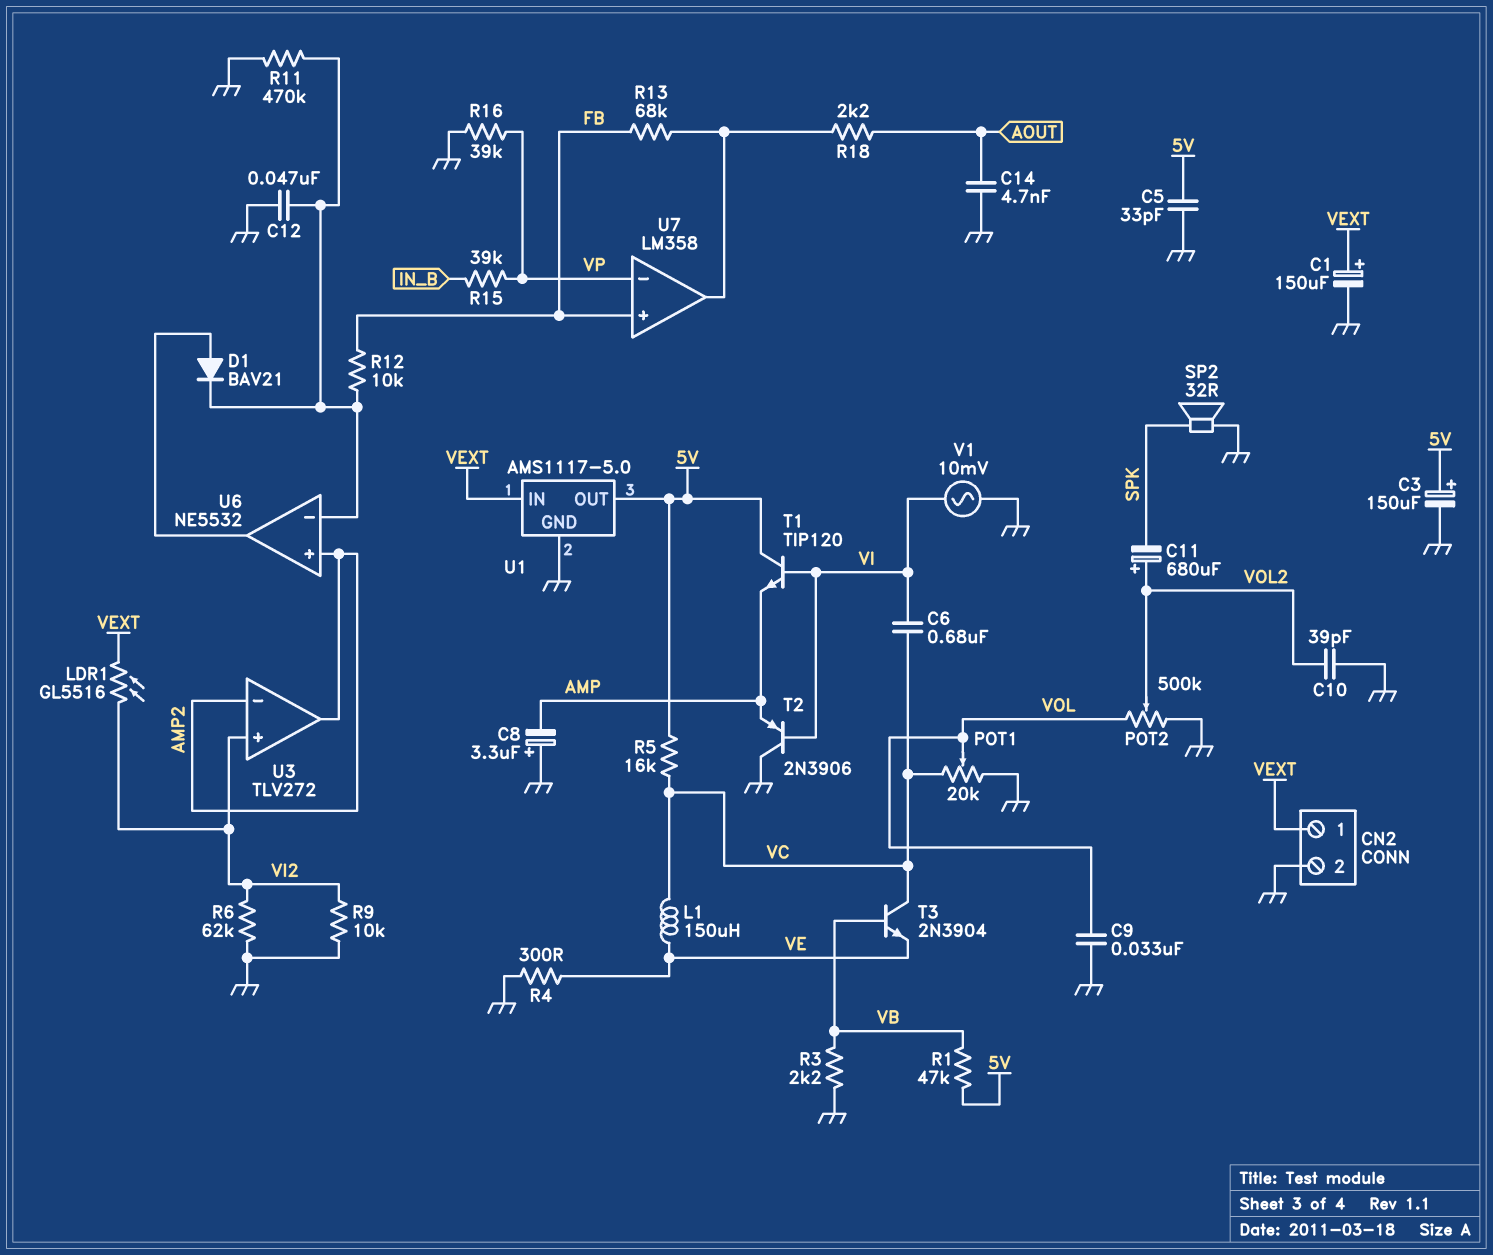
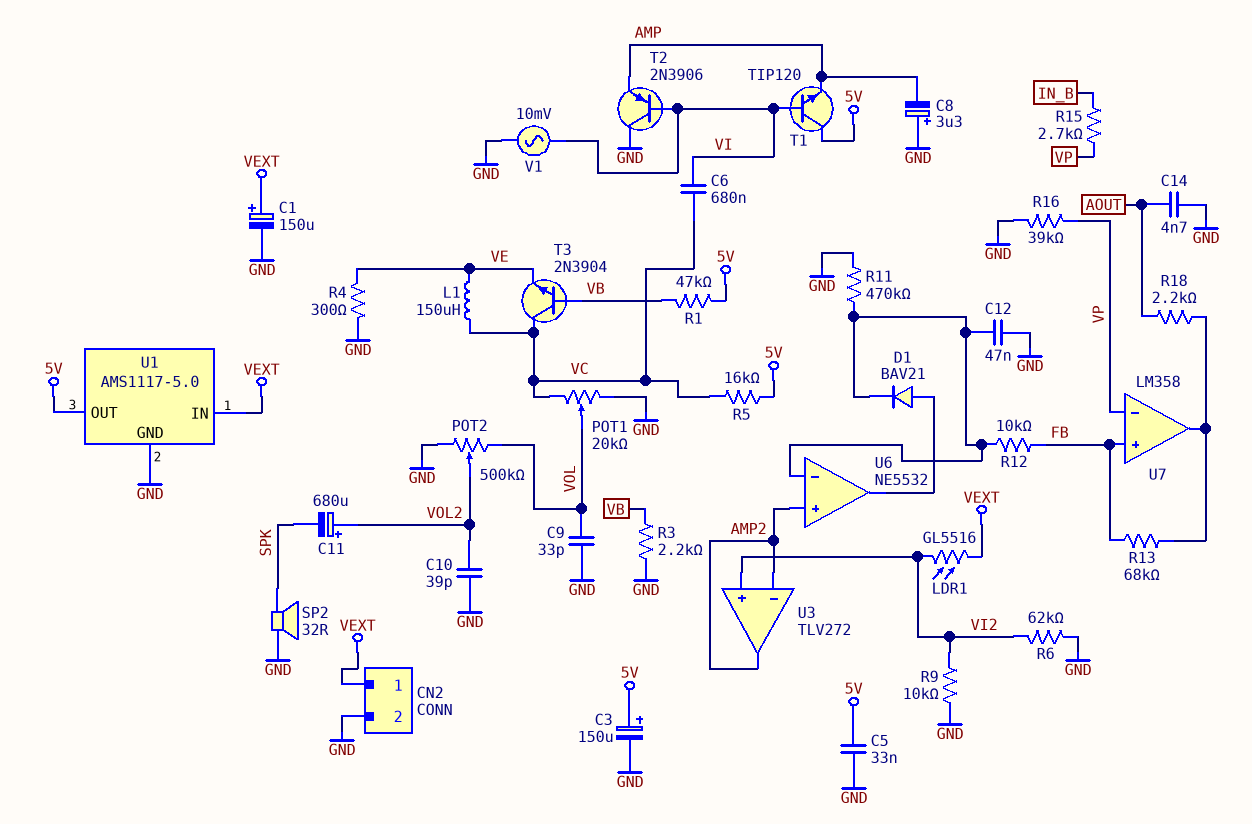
C5: 33pF (5V, GND) -> 33nF (5V, GND)
C9: 33nF (GND, VOL) -> 33pF (GND, VOL)
R15: 39k (IN_B, VP) -> 2.7k (IN_B, VP)

